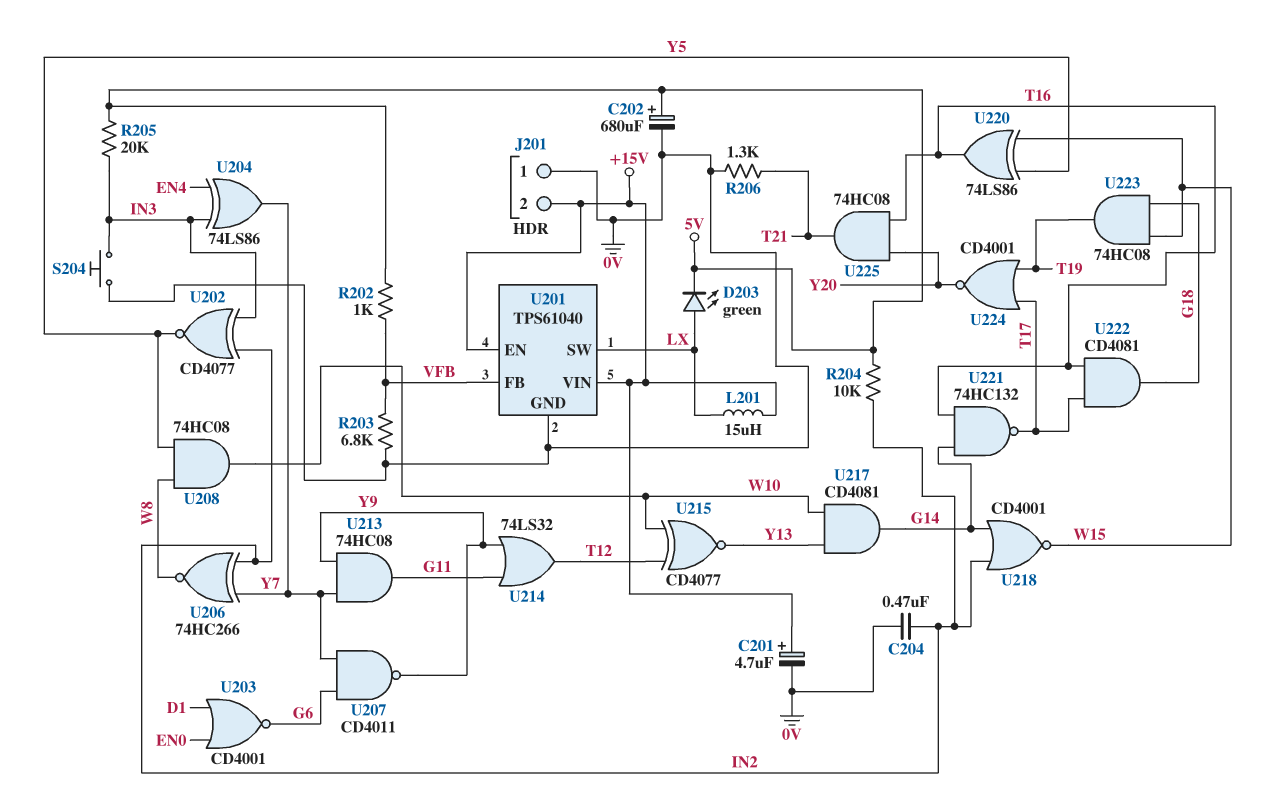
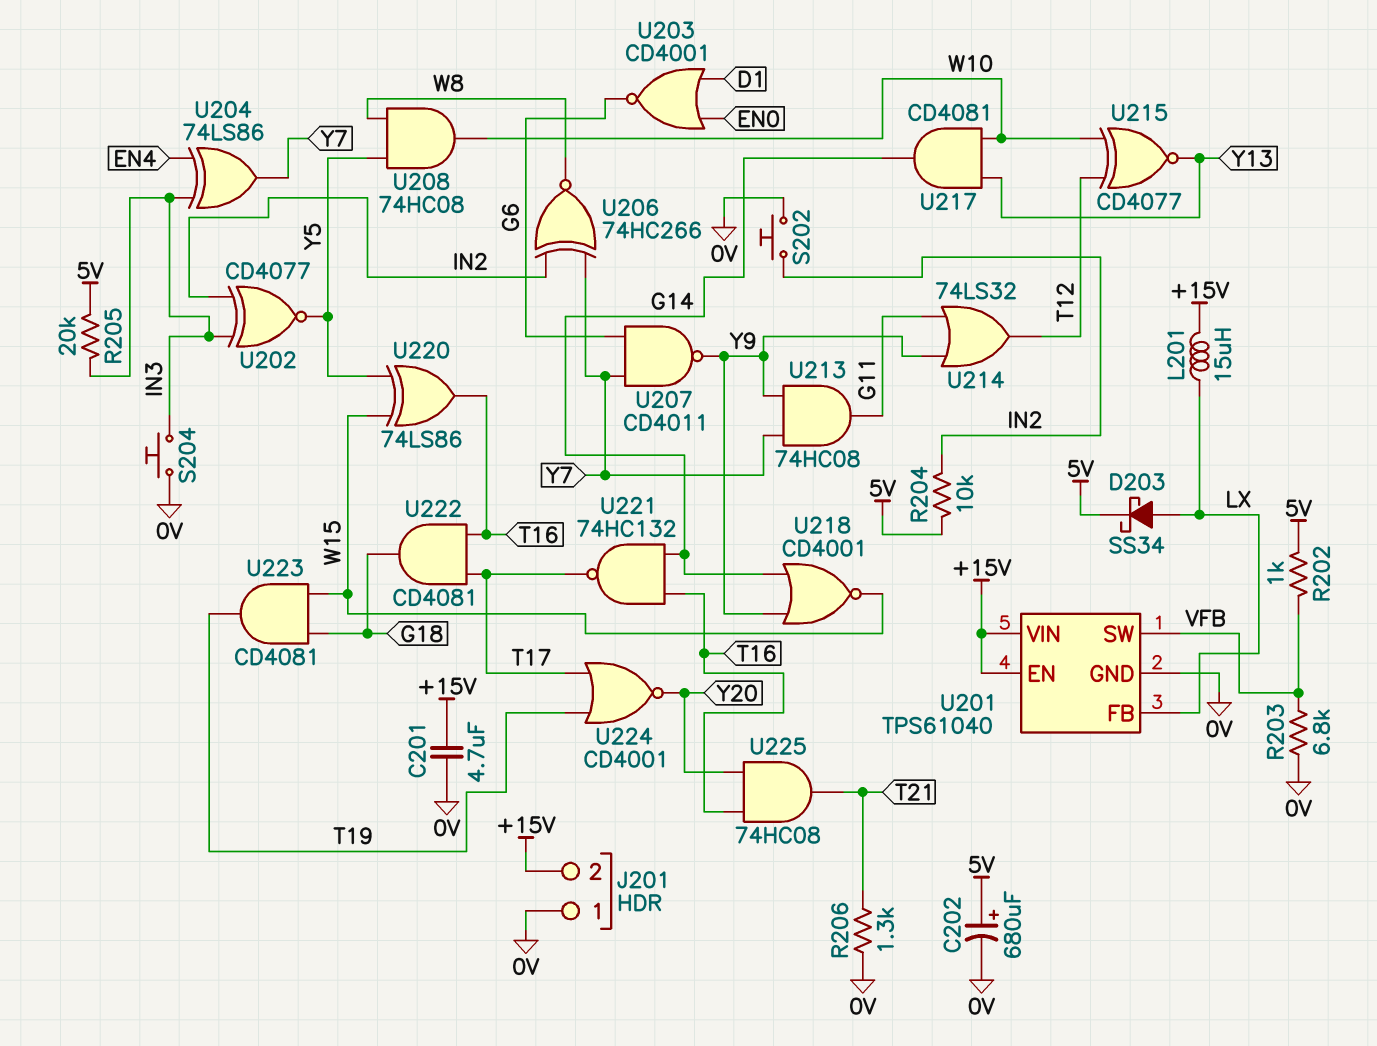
C201: 4.7uF (plus +15V, minus 0V) -> 4.7uF (+15V, 0V)
C204: 470nF (0V, IN2) -> none
D203: LED green (A LX, K 5V) -> schottky SS34 (A LX, K 5V)
S202: none -> button (0V, IN2)
U201 pin FB: VFB -> LX
U201 pin SW: LX -> VFB
U218: NOR CD4001 (in G14, in IN2, out W15) -> NOR CD4001 (in G14, in Y9, out W15)
U223: AND 74HC08 (in G18, in W15, out T19) -> AND CD4081 (in G18, in W15, out T19)

